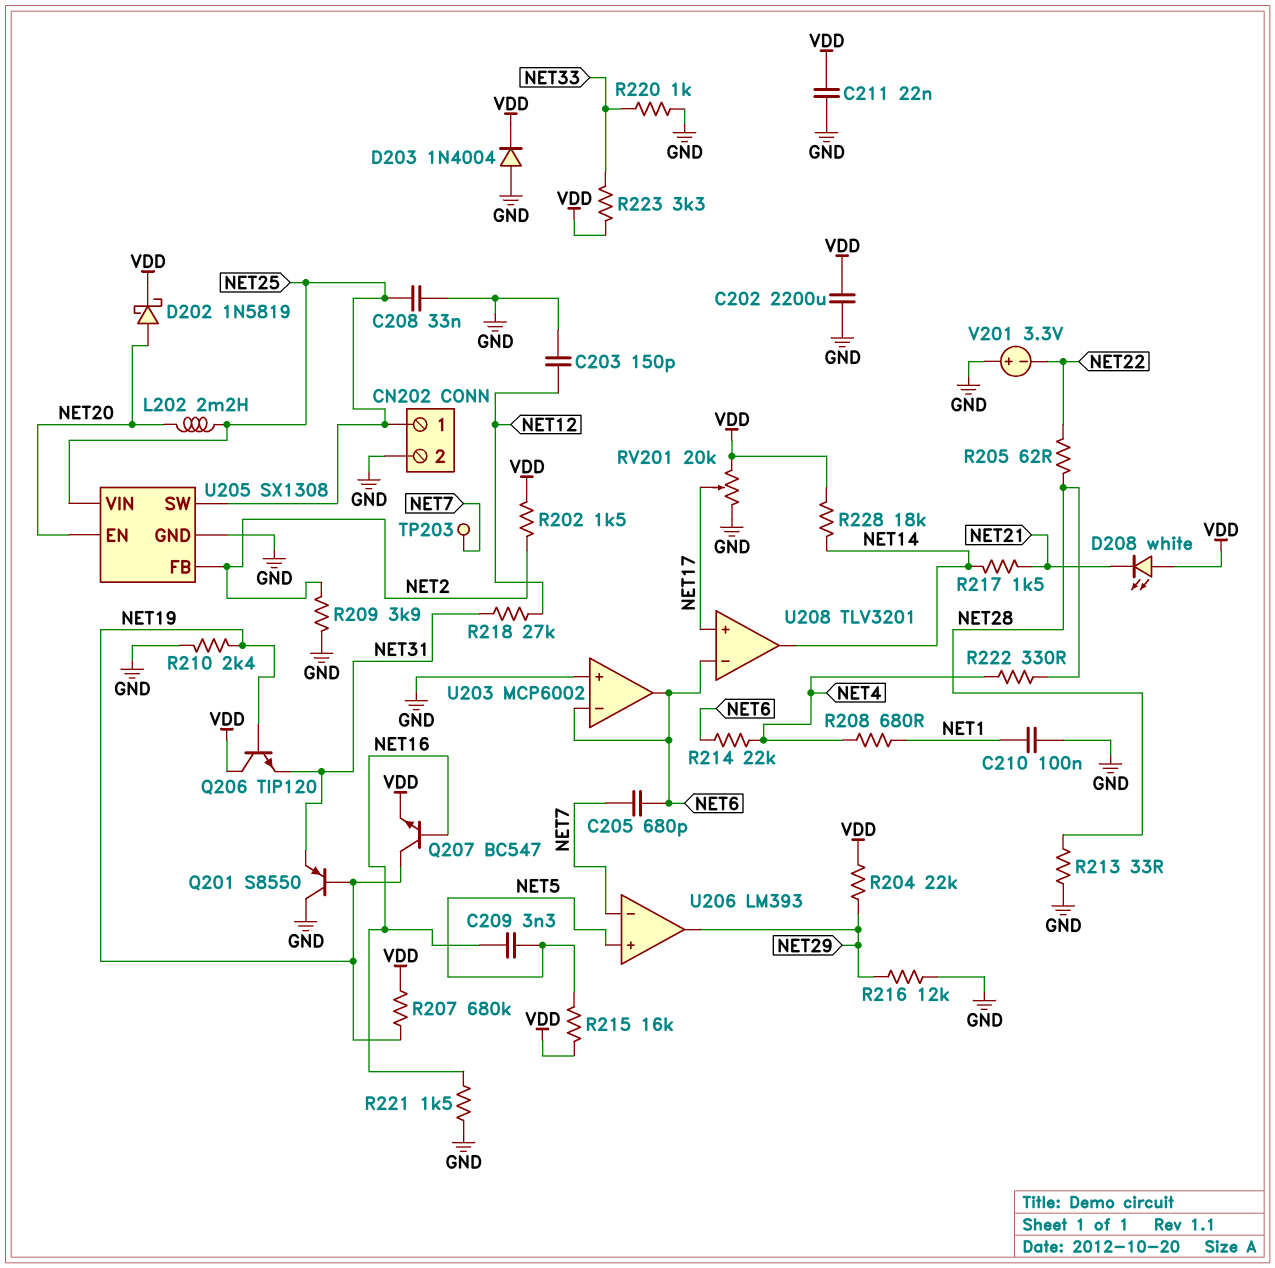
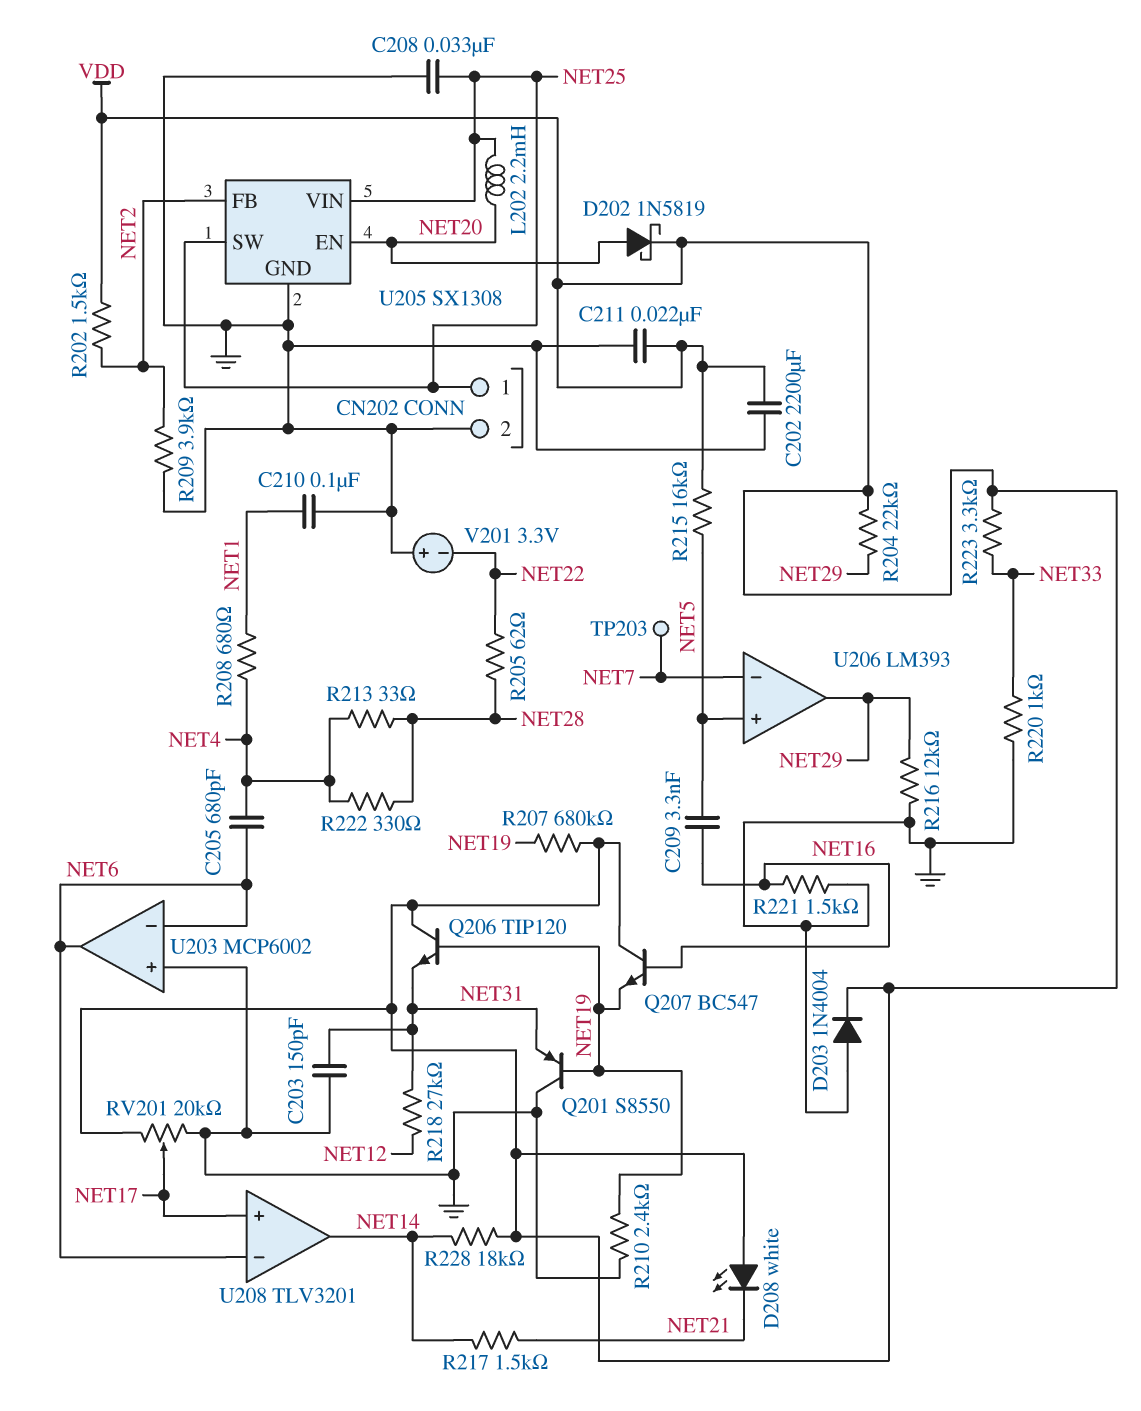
C203: 150pF (GND, NET12) -> 150pF (GND, NET31)
C205: 680pF (NET6, NET7) -> 680pF (NET4, NET6)
Q207: NPN BC547 (B NET16, C NET19, E VDD) -> NPN BC547 (B NET16, C VDD, E NET19)
R213: 33 (GND, NET28) -> 33 (NET4, NET28)
R214: 22k (NET4, NET6) -> none

